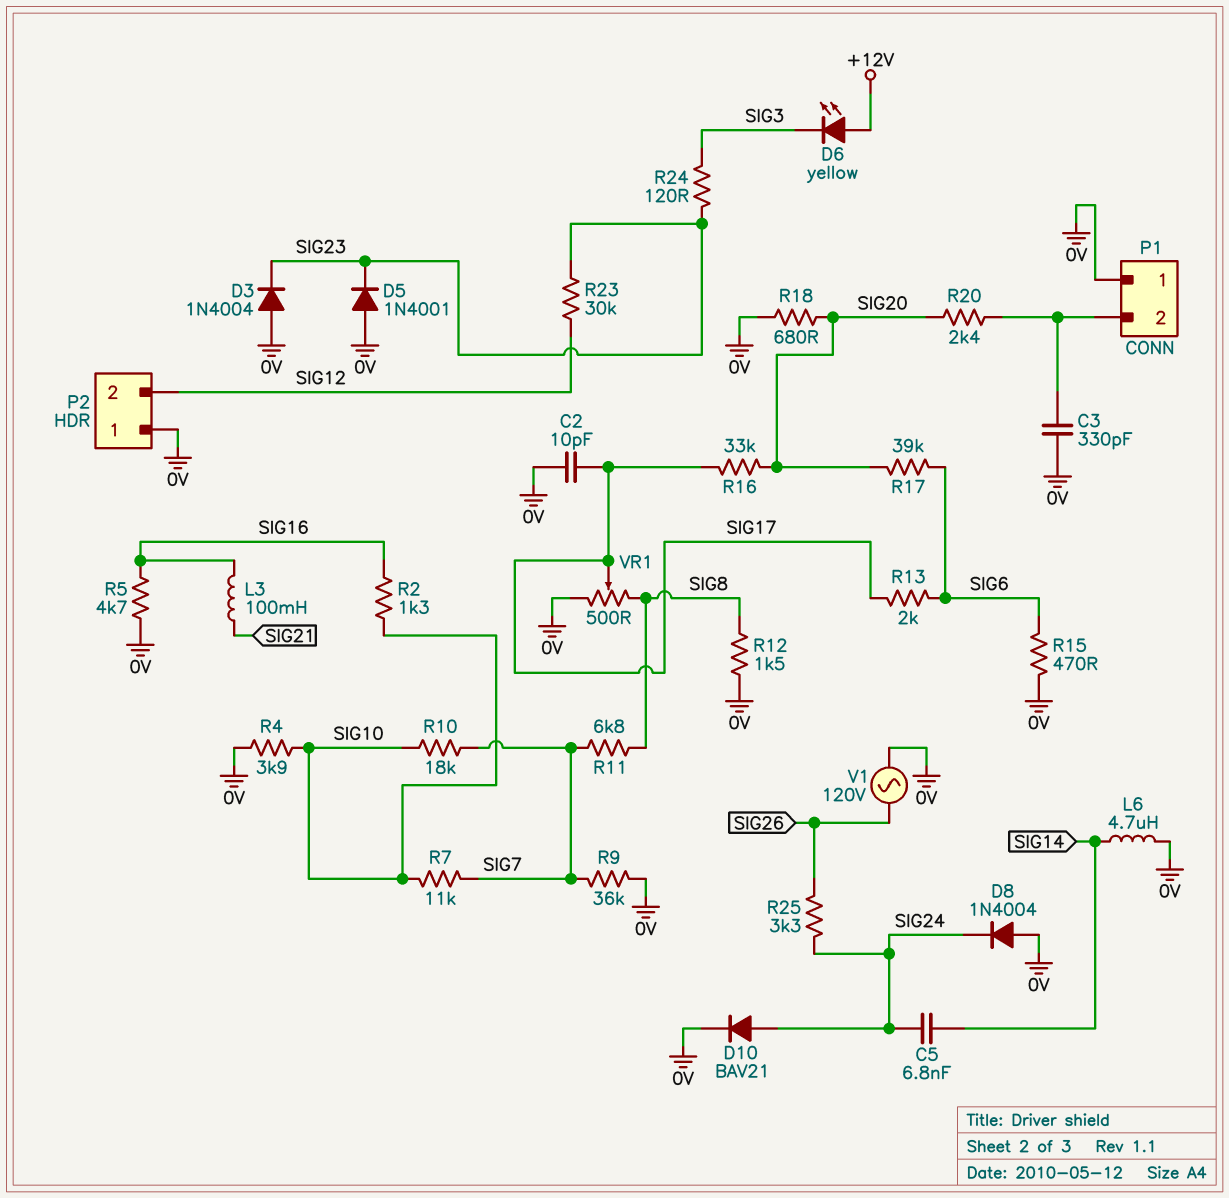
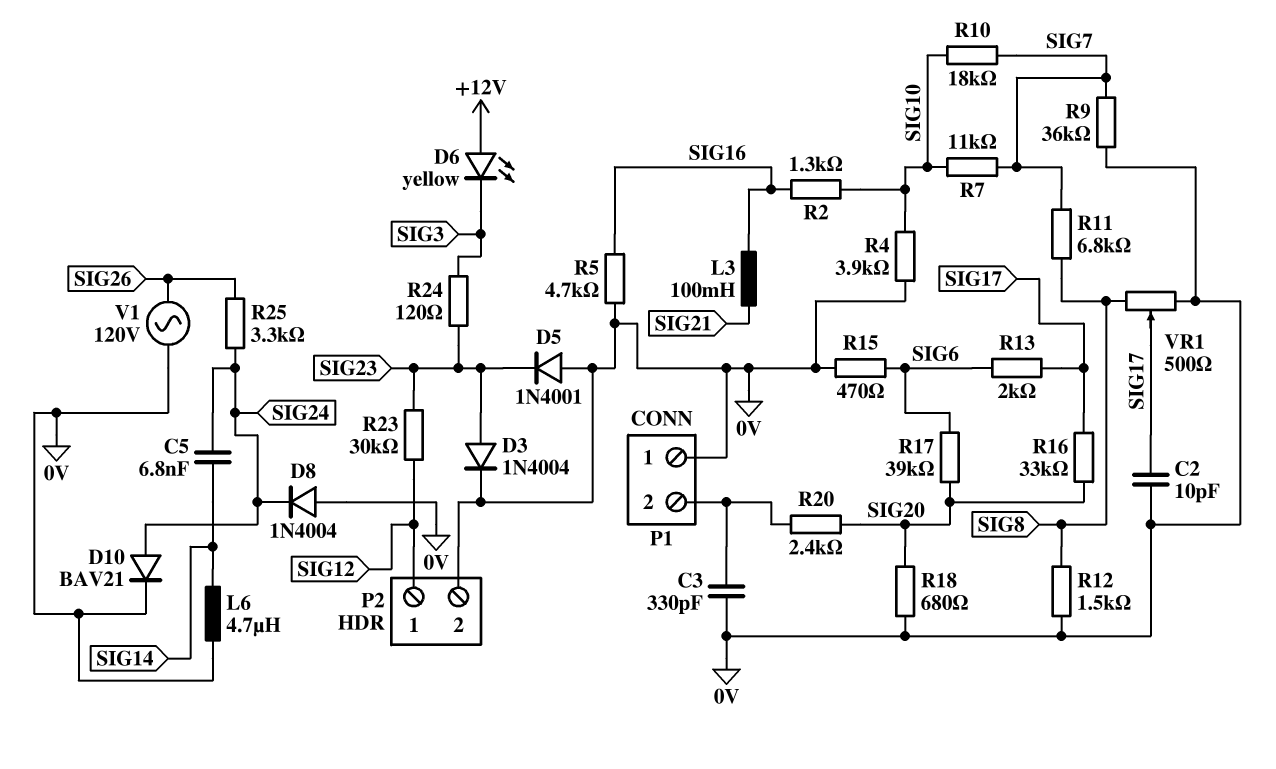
D3: diode 1N4004 (A 0V, K SIG23) -> diode 1N4004 (A SIG23, K 0V)
P2 pin 1: 0V -> SIG12
P2 pin 2: SIG12 -> 0V

